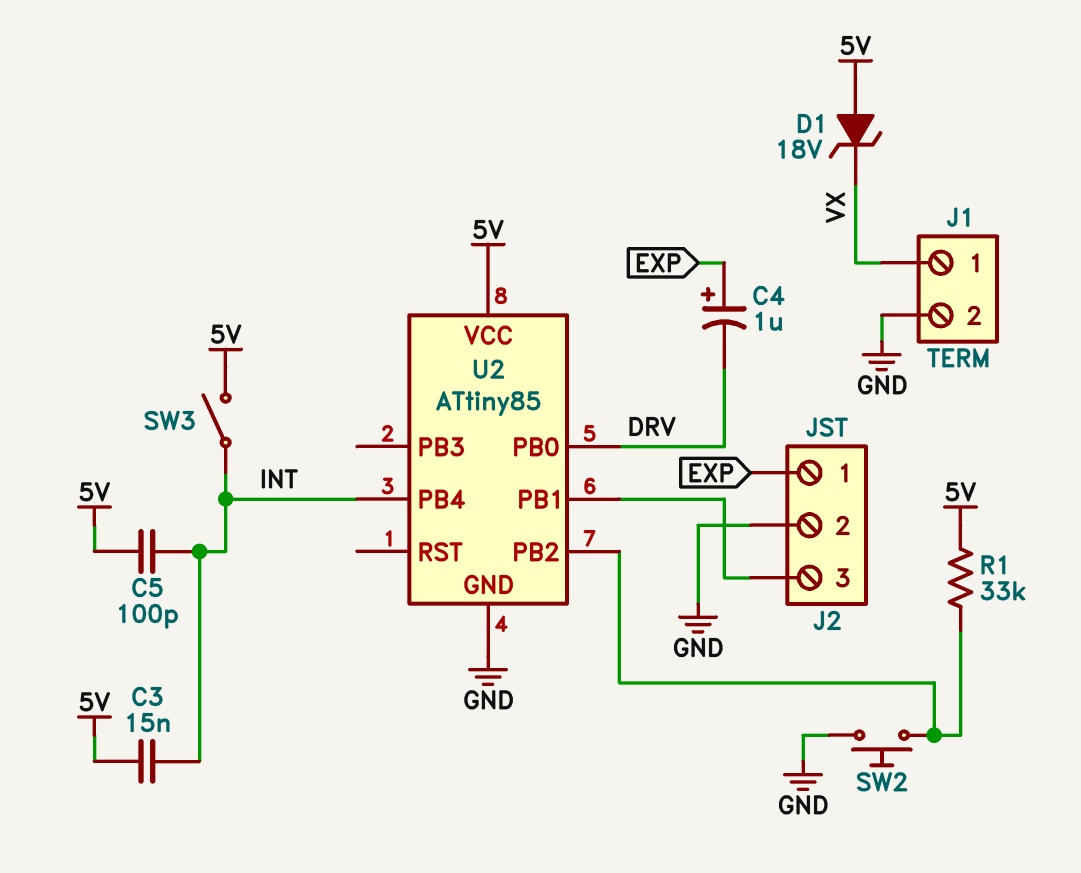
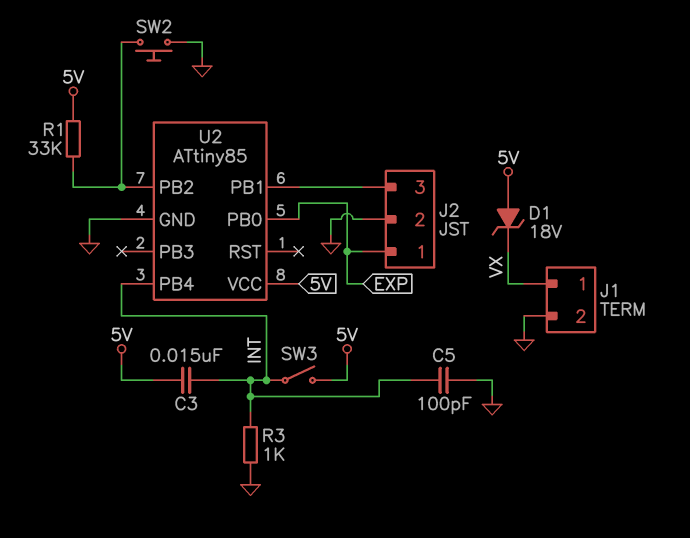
C4: 1uF (plus EXP, minus DRV) -> none
C5: 100pF (5V, INT) -> 100pF (GND, INT)
R3: none -> 1k (GND, INT)
U2 pin PB0: DRV -> EXP

